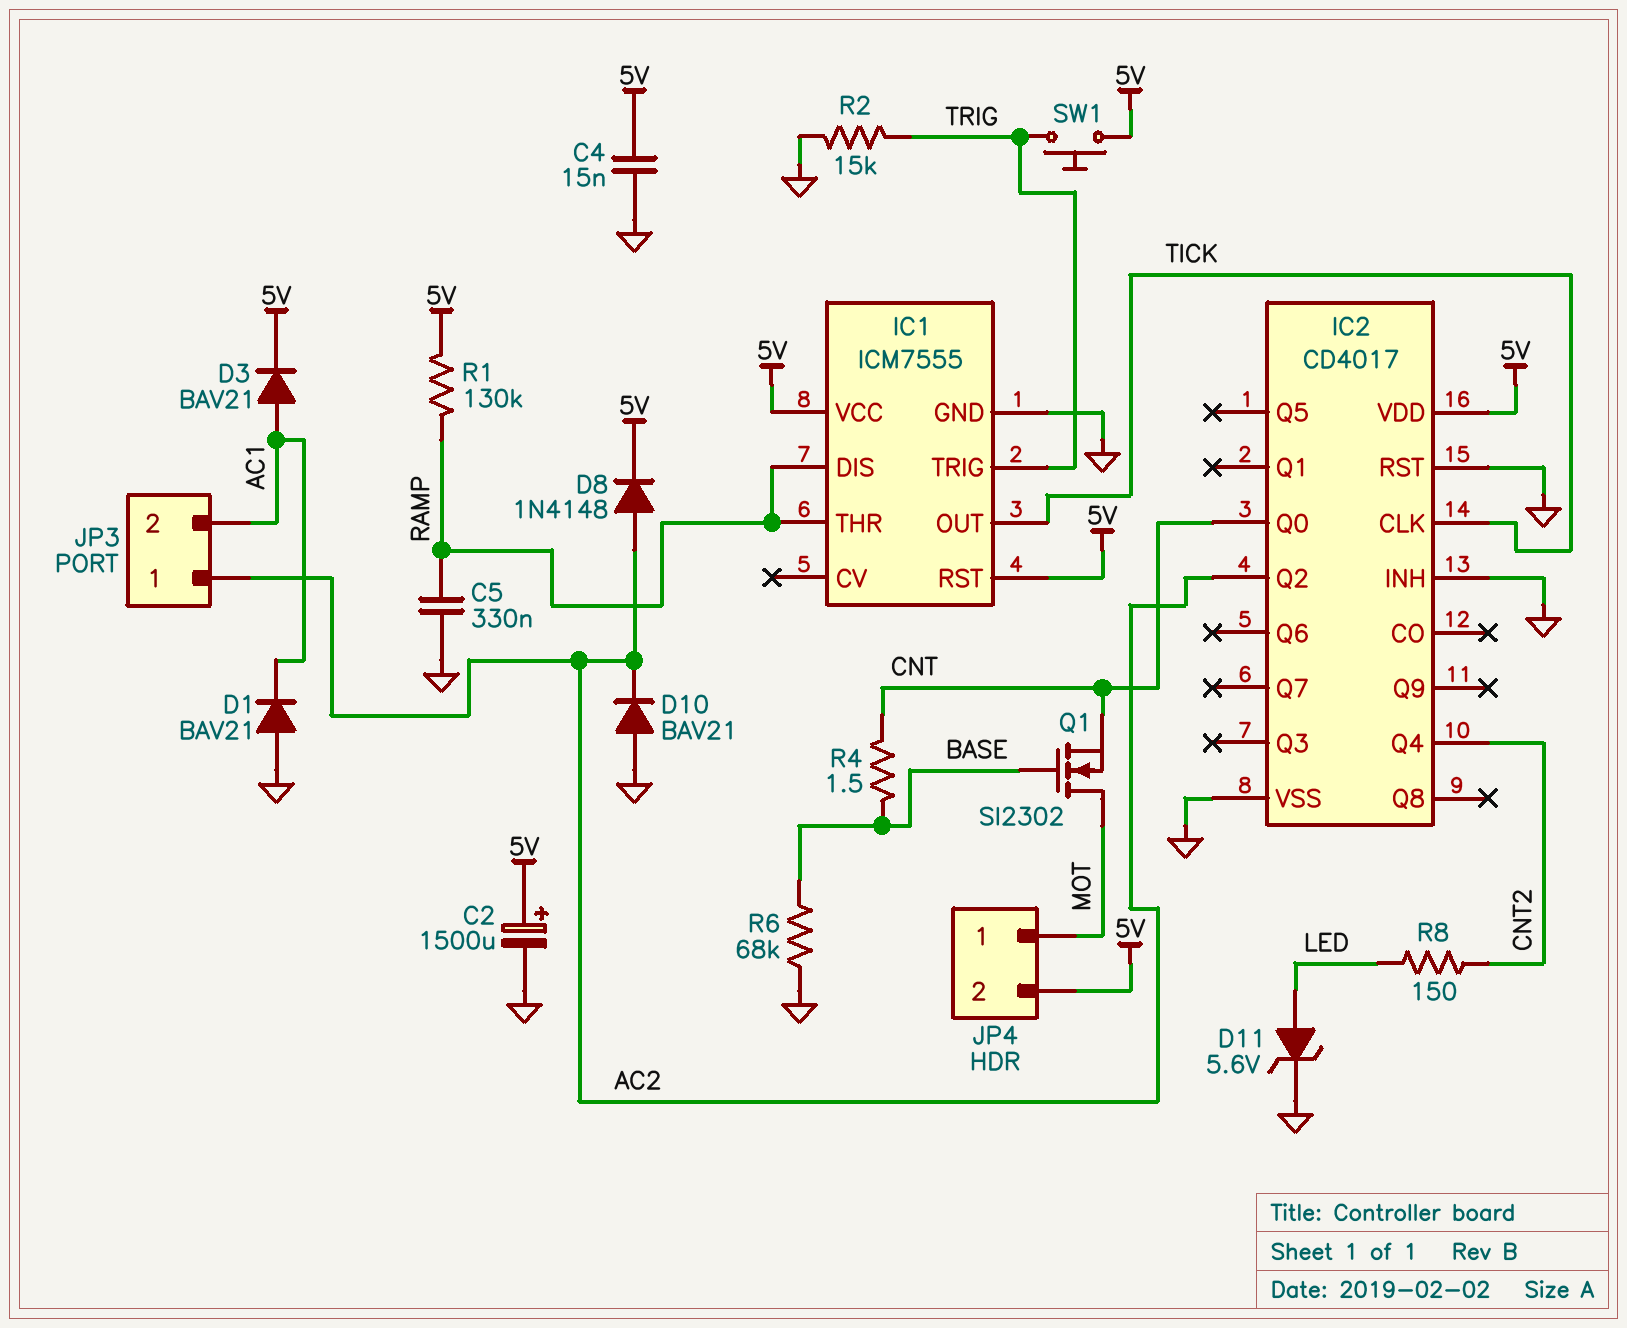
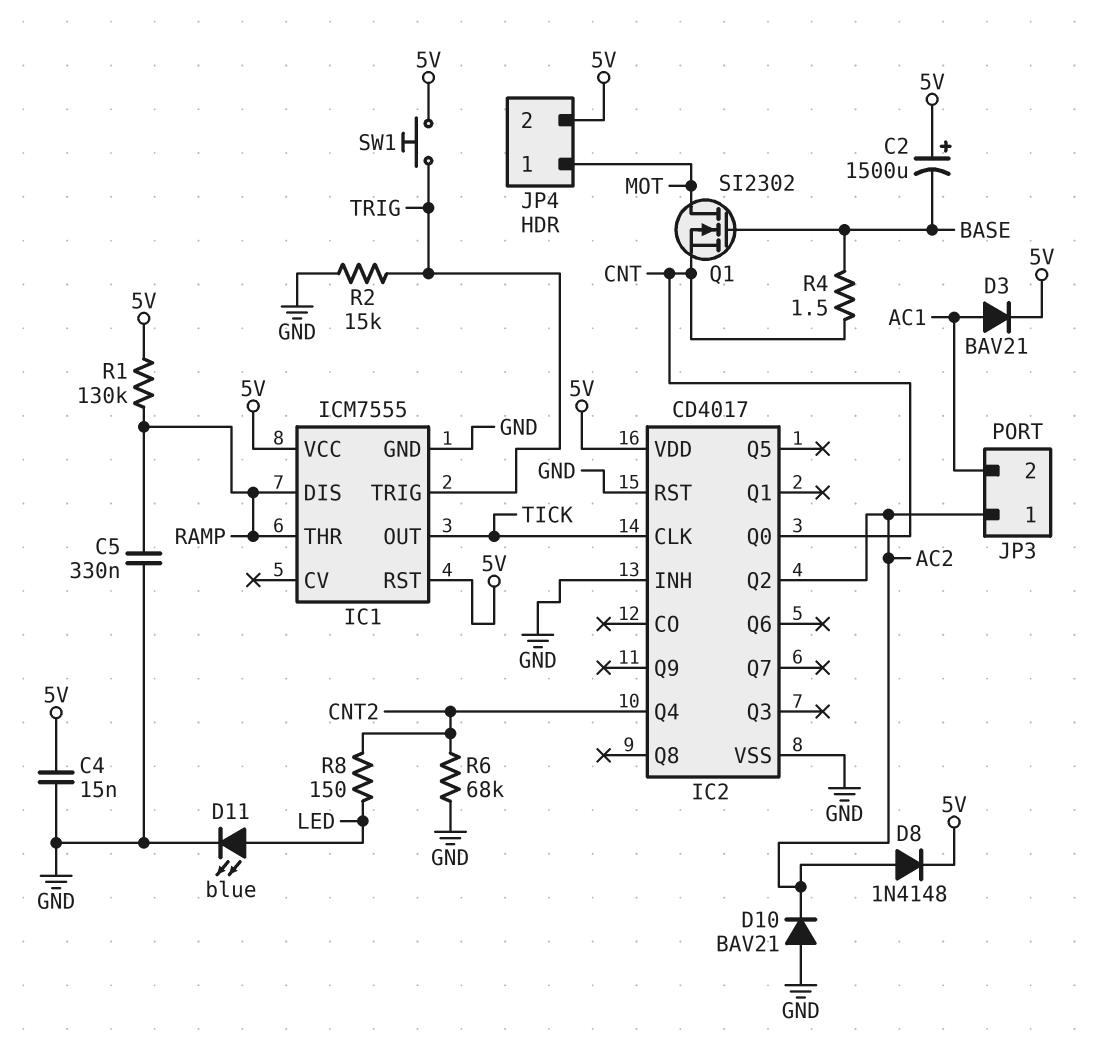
C2: 1500uF (plus 5V, minus GND) -> 1500uF (plus 5V, minus BASE)
D1: diode BAV21 (A GND, K AC1) -> none
D11: zener 5.6V (A LED, K GND) -> LED blue (A LED, K GND)
R6: 68k (BASE, GND) -> 68k (CNT2, GND)

